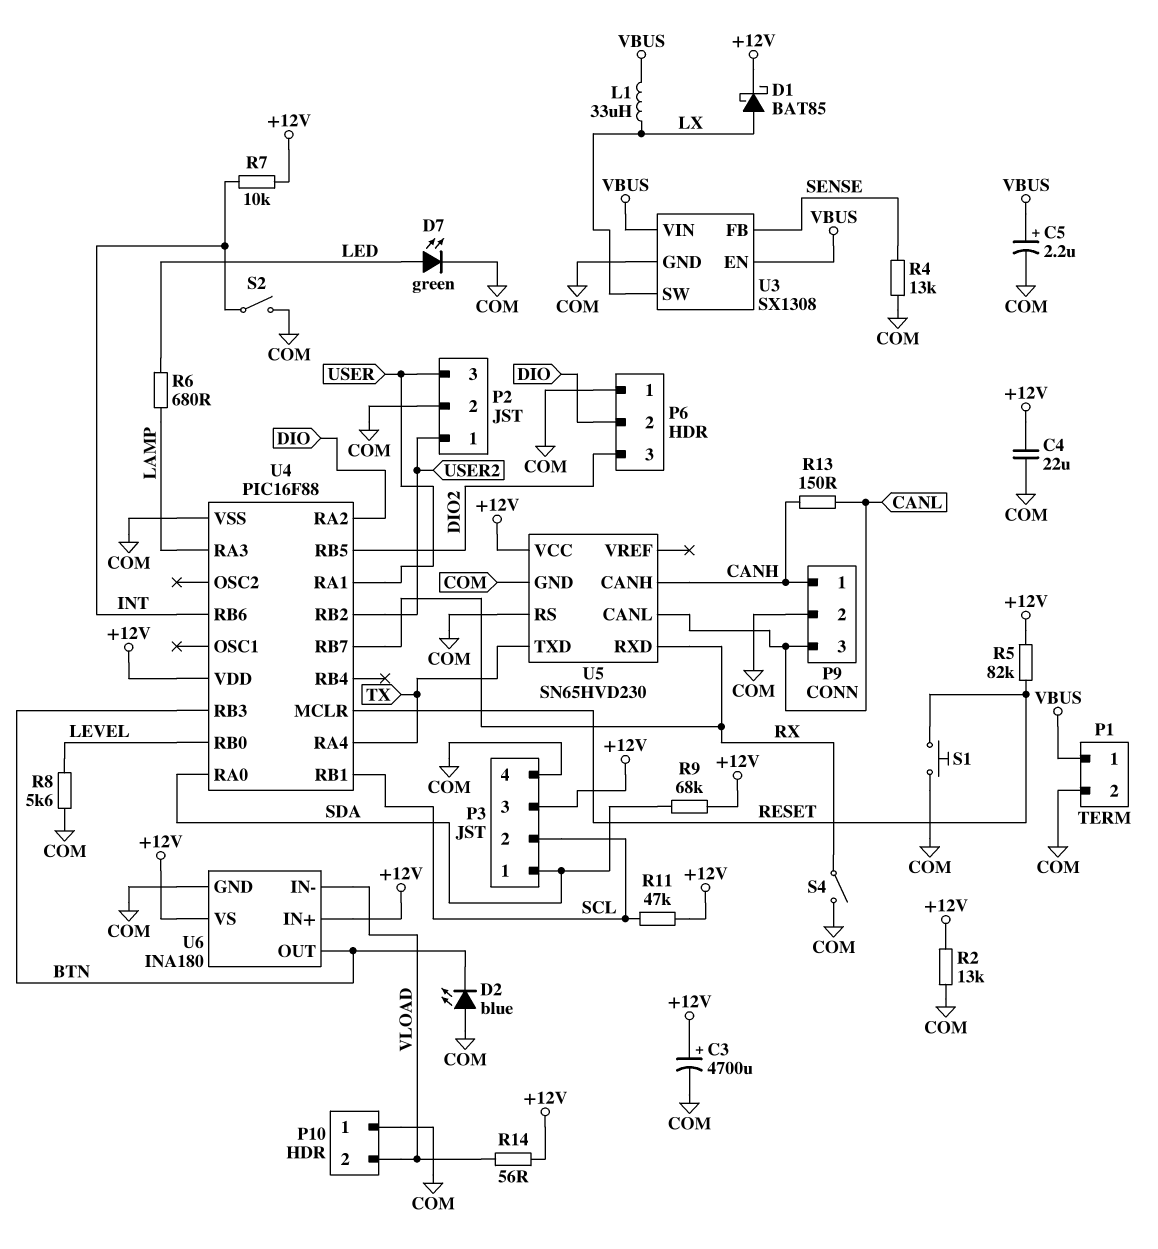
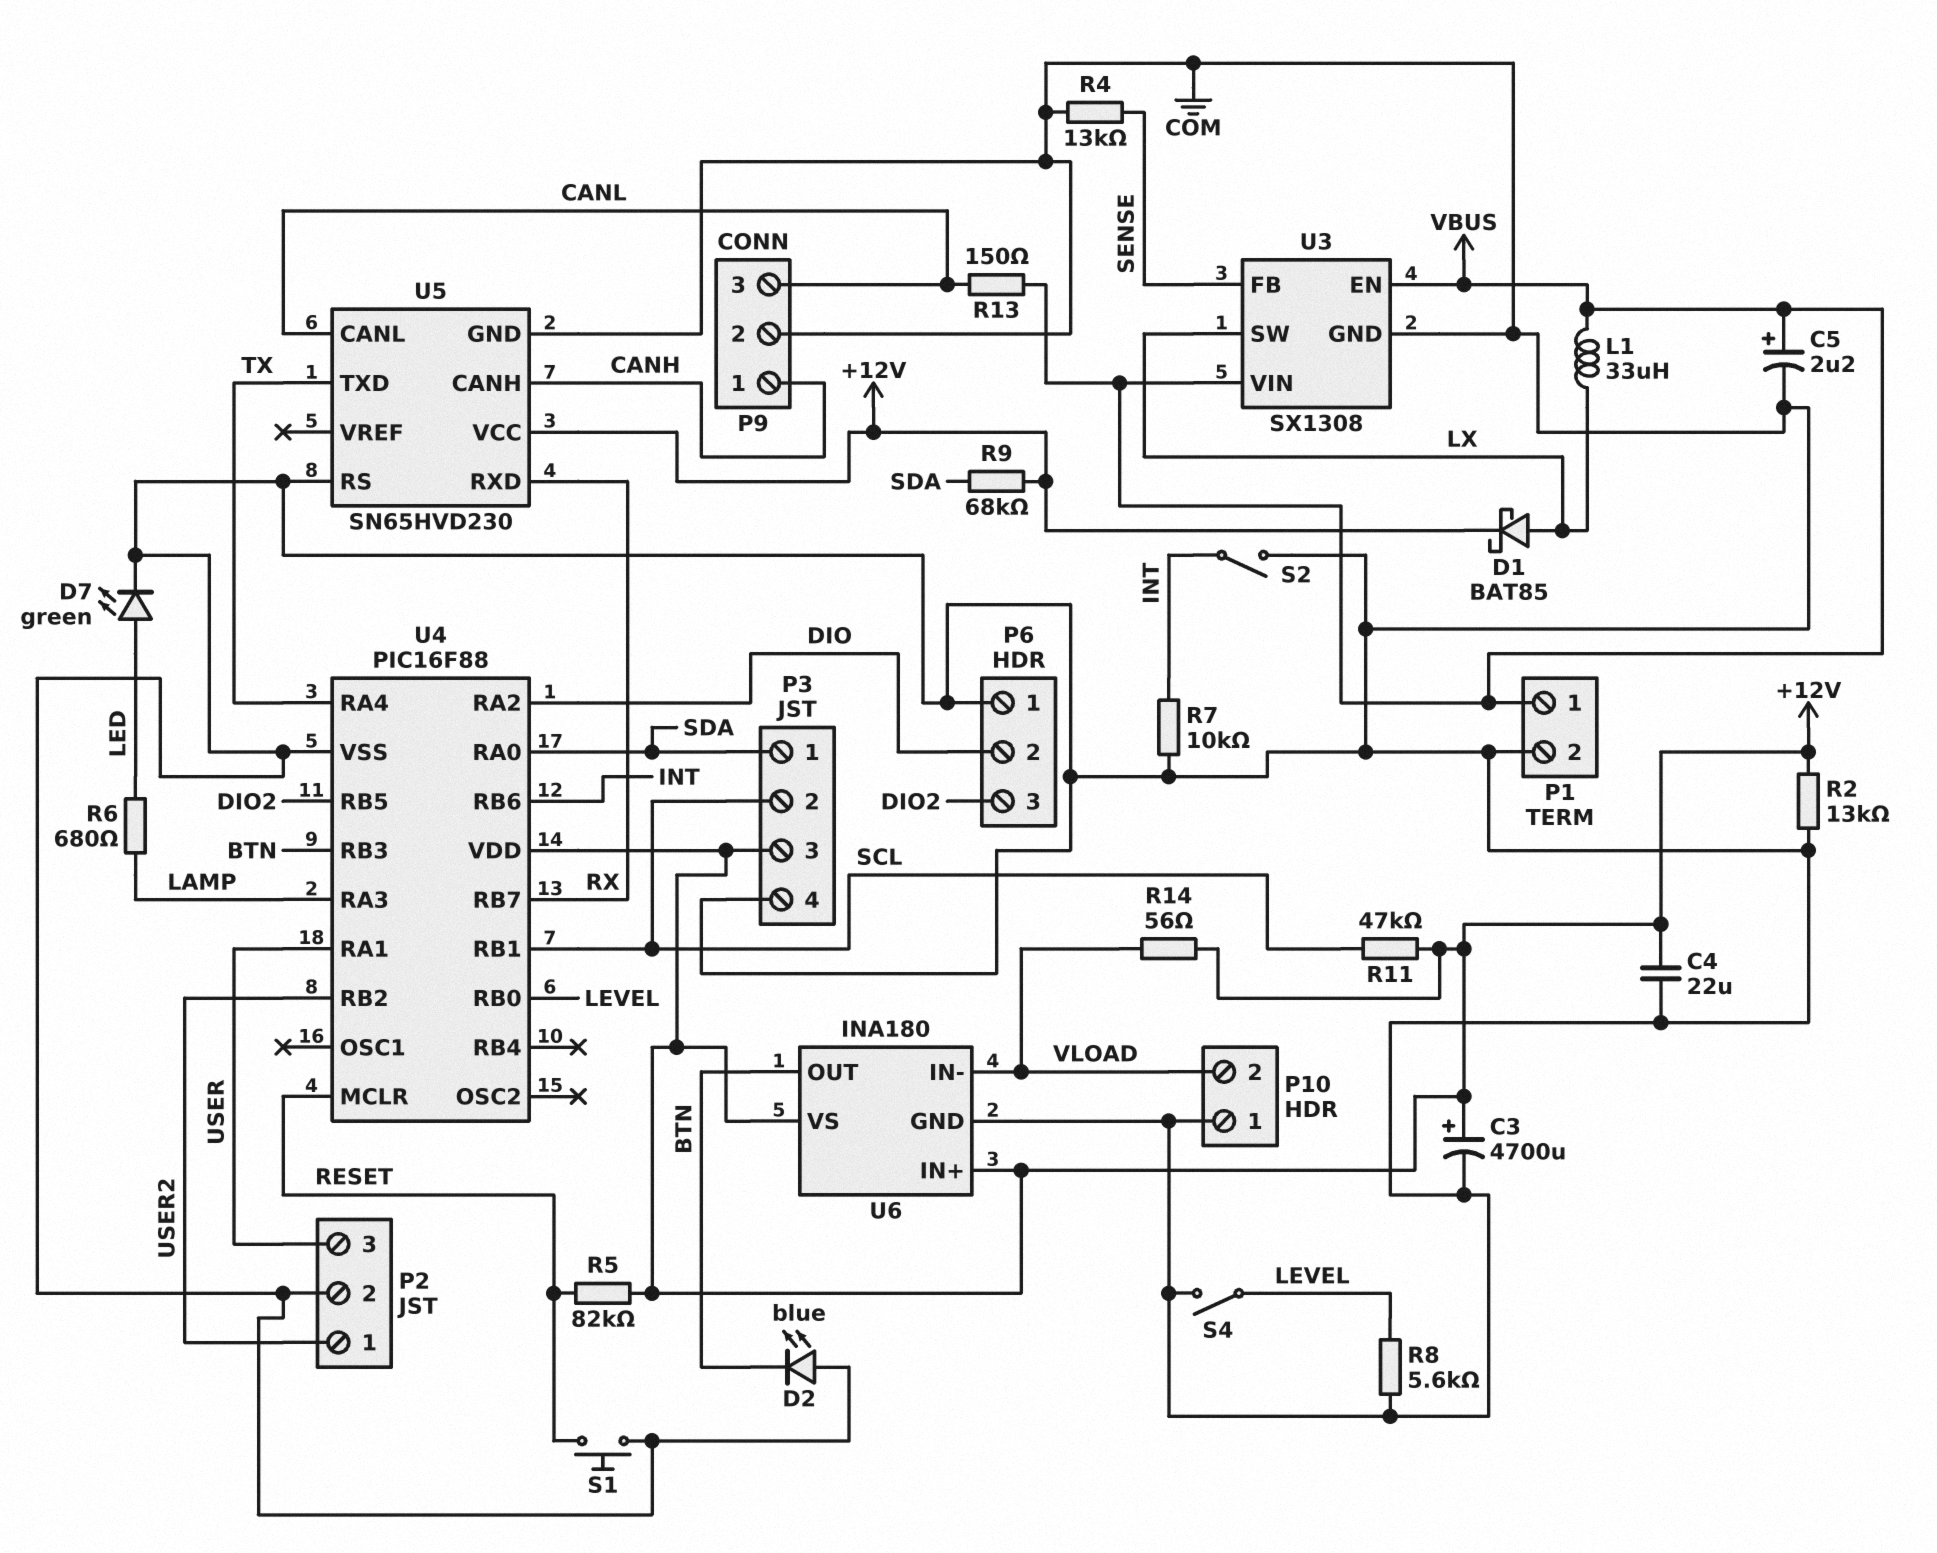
R7: 10k (+12V, INT) -> 10k (COM, INT)
R13: 150 (CANH, CANL) -> 150 (CANL, VBUS)
S4: switch (COM, RX) -> switch (COM, LEVEL)

